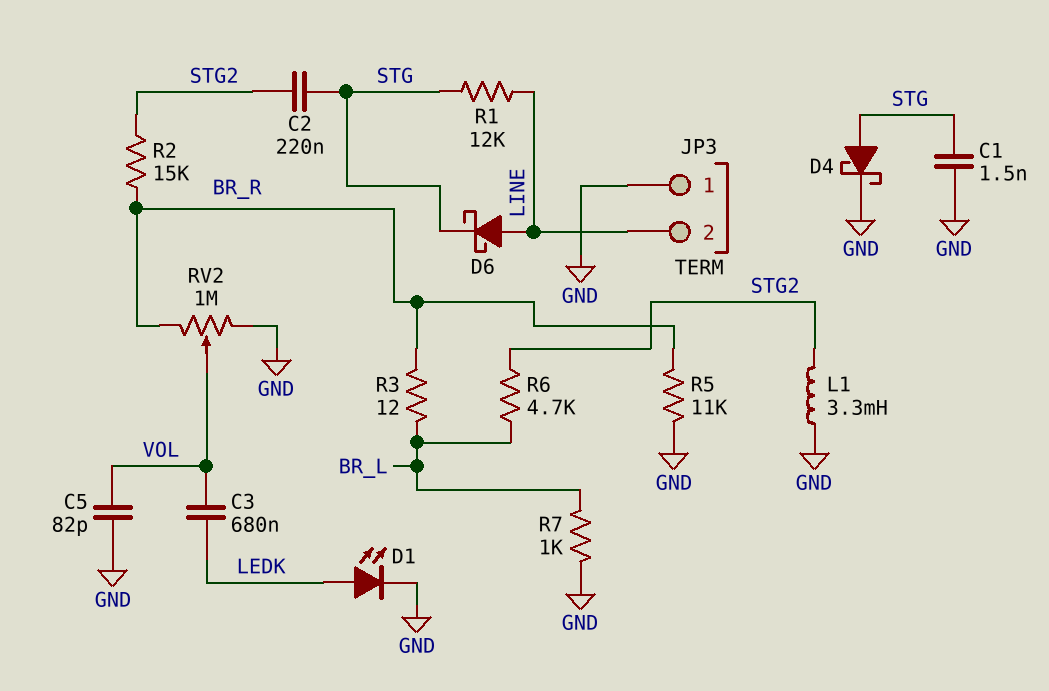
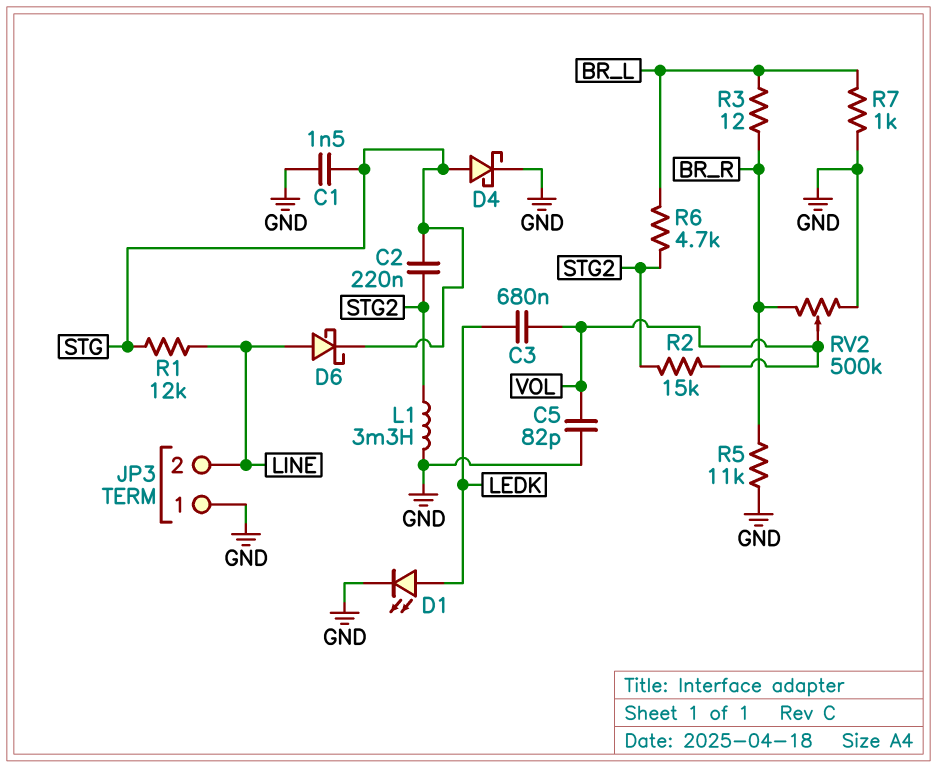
R2: 15k (BR_R, STG2) -> 15k (STG2, VOL)
RV2: 1M (BR_R, GND, wiper VOL) -> 500k (BR_R, GND, wiper VOL)

